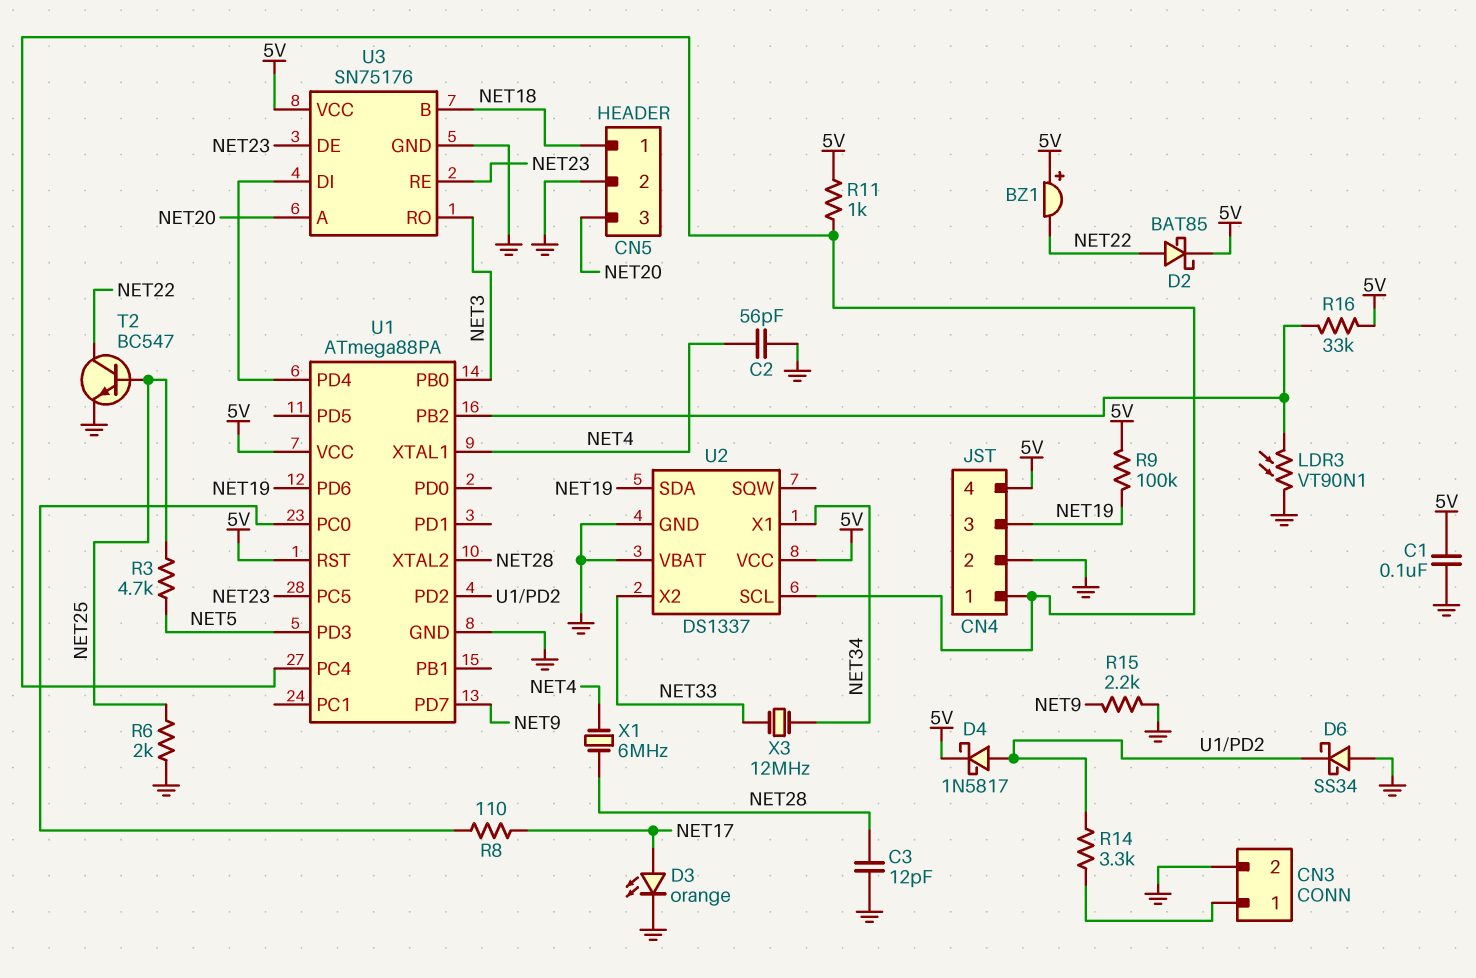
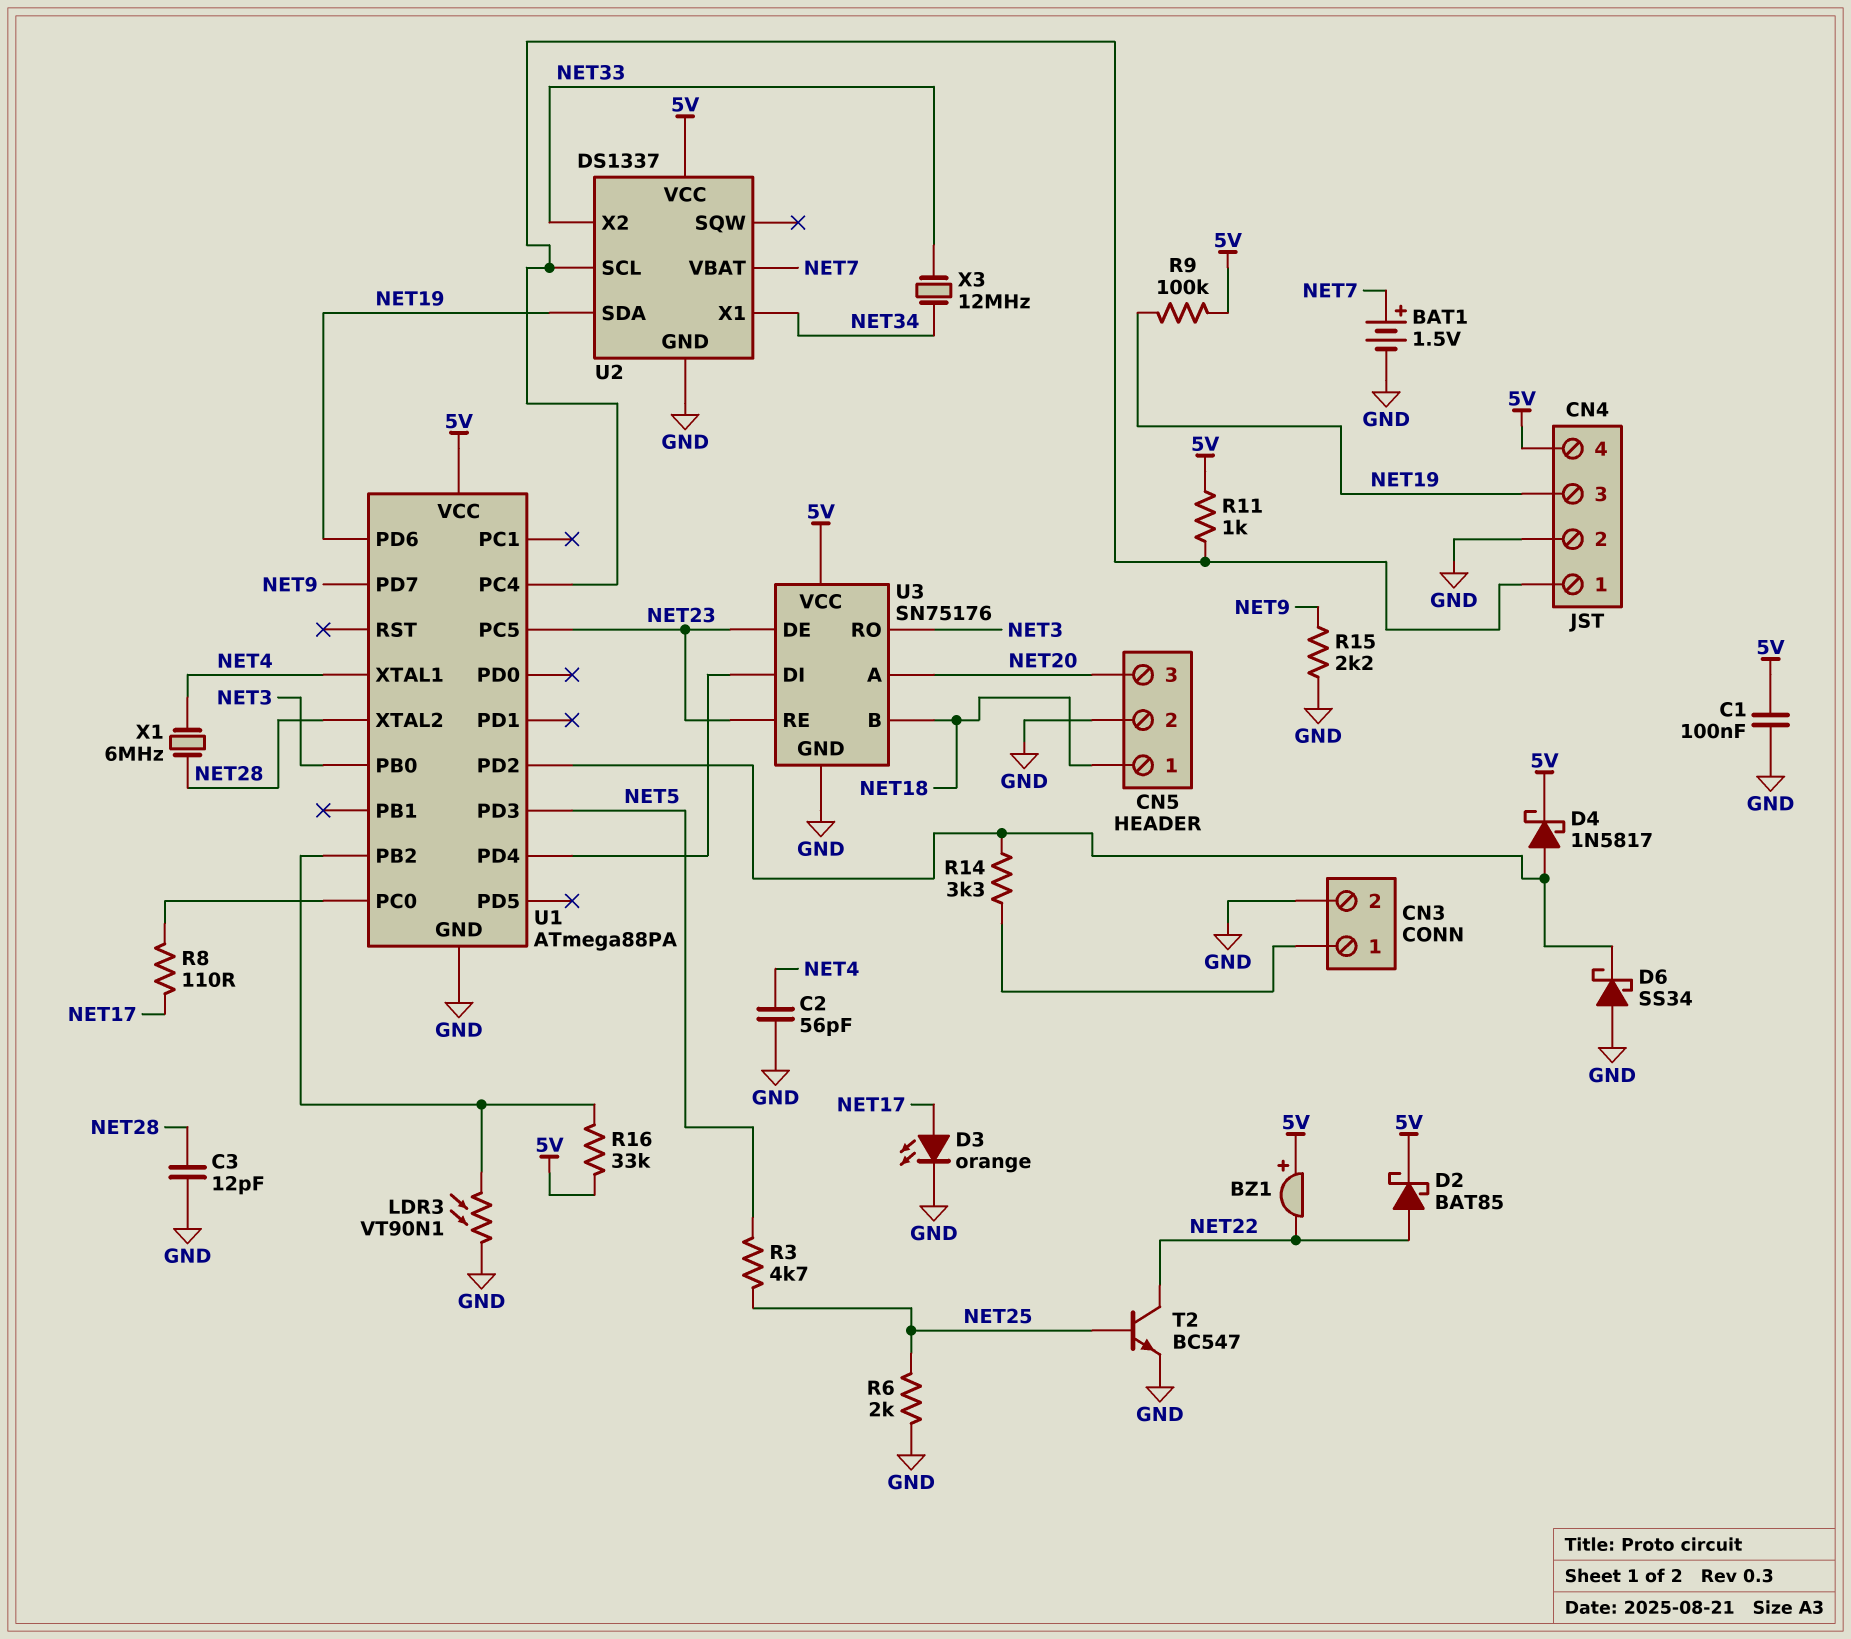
BAT1: none -> 1.5V (plus NET7, minus GND)
U1 pin RST: 5V -> none
U2 pin VBAT: GND -> NET7

